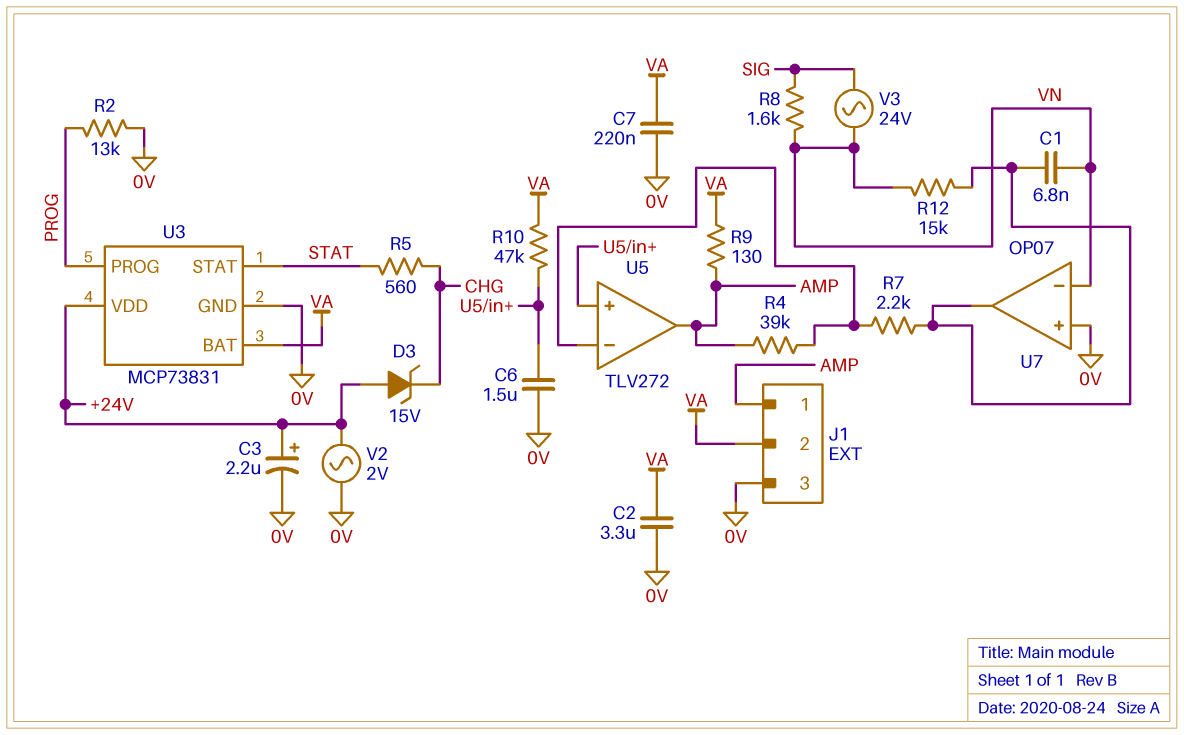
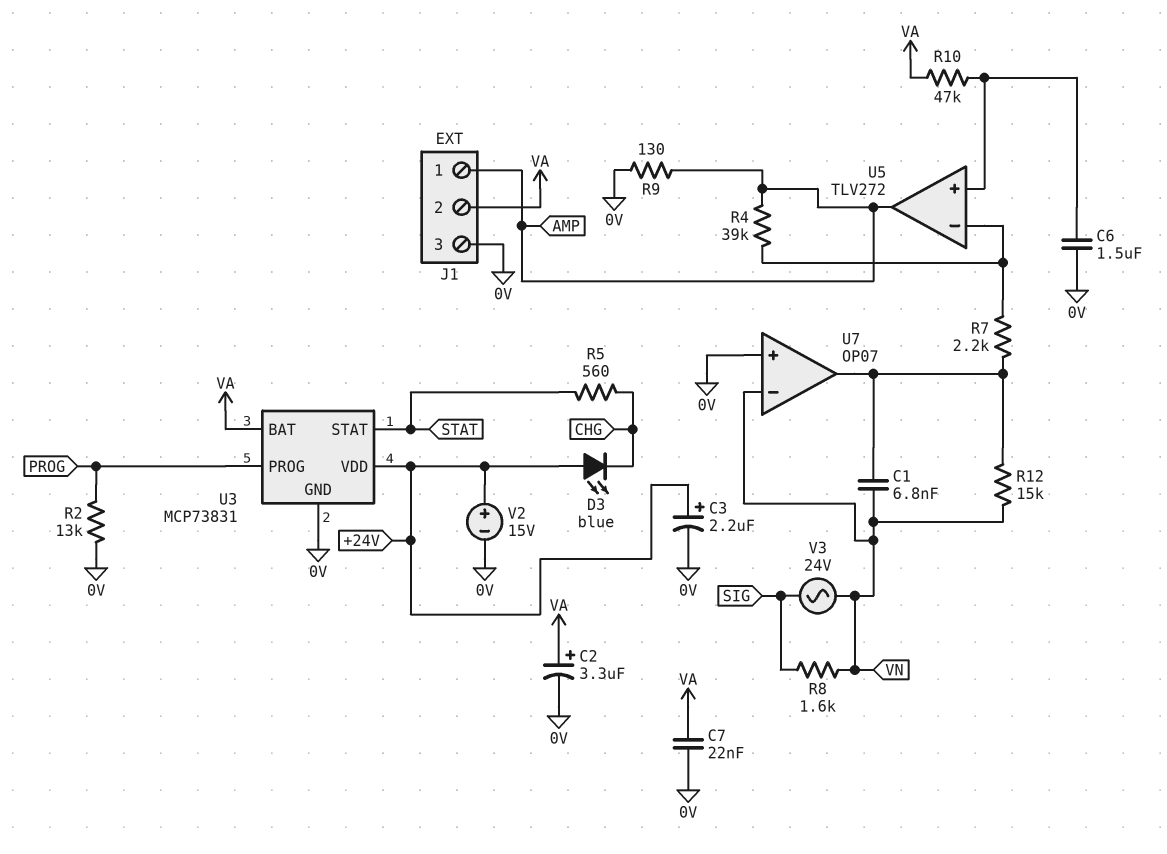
C2: 3.3uF (0V, VA) -> 3.3uF (plus VA, minus 0V)
C7: 220nF (0V, VA) -> 22nF (0V, VA)
D3: zener 15V (A +24V, K CHG) -> LED blue (A +24V, K CHG)
R9: 130 (AMP, VA) -> 130 (0V, AMP)
V2: AC 2V (+24V, 0V) -> 15V (plus +24V, minus 0V)

